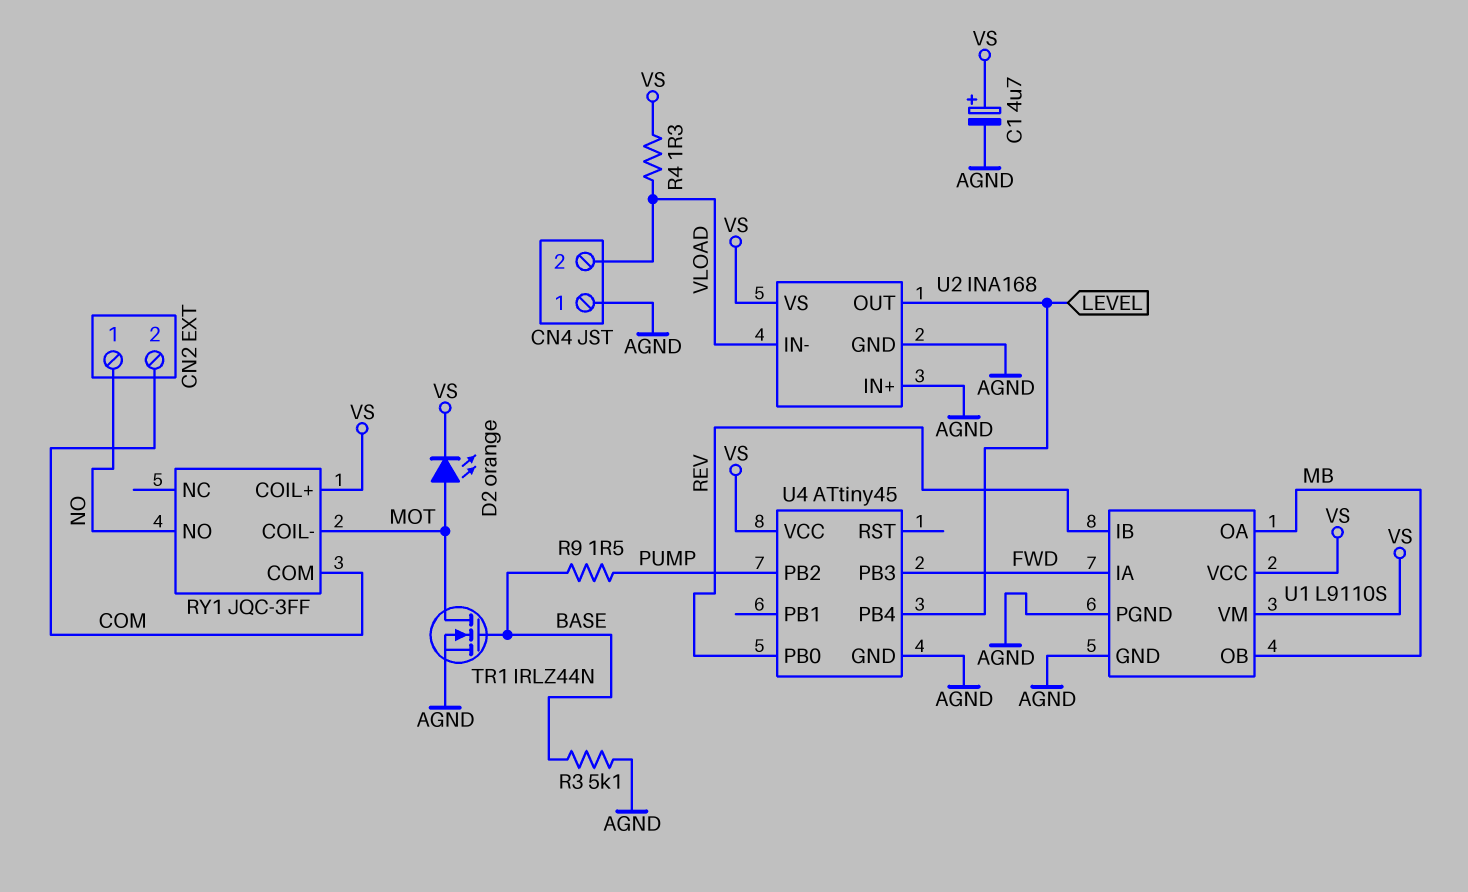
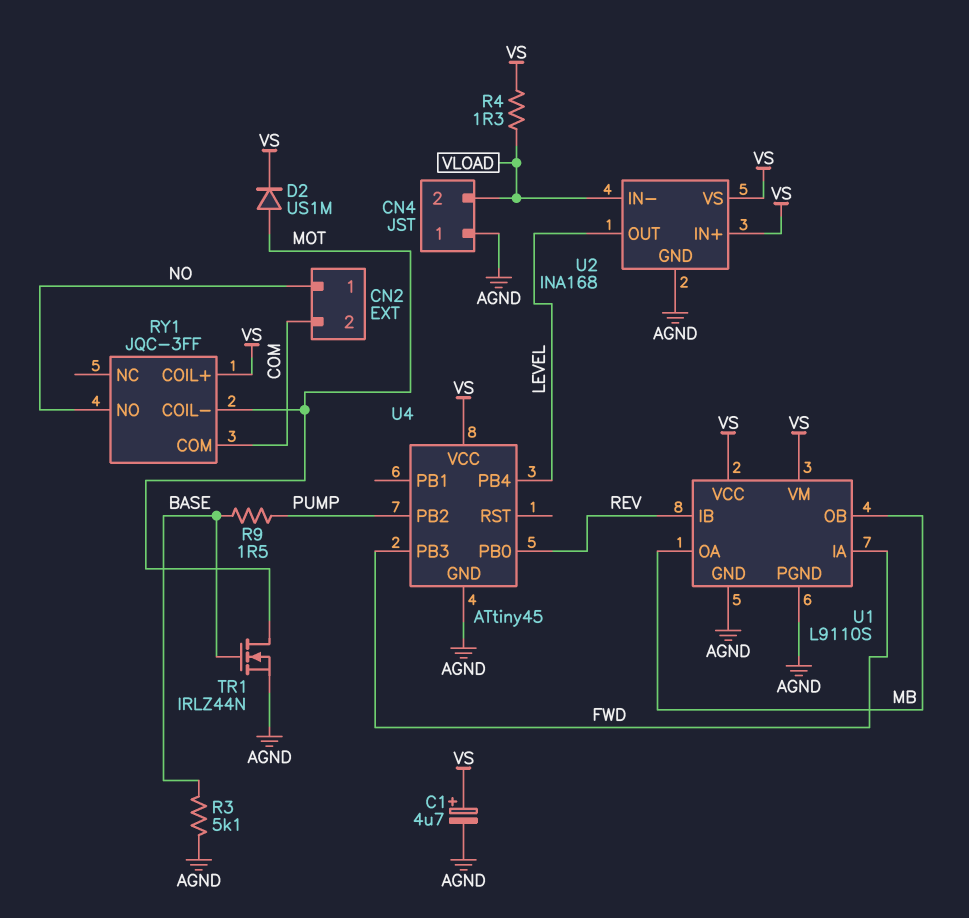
D2: LED orange (A MOT, K VS) -> diode US1M (A MOT, K VS)
U2 pin IN+: AGND -> VS

